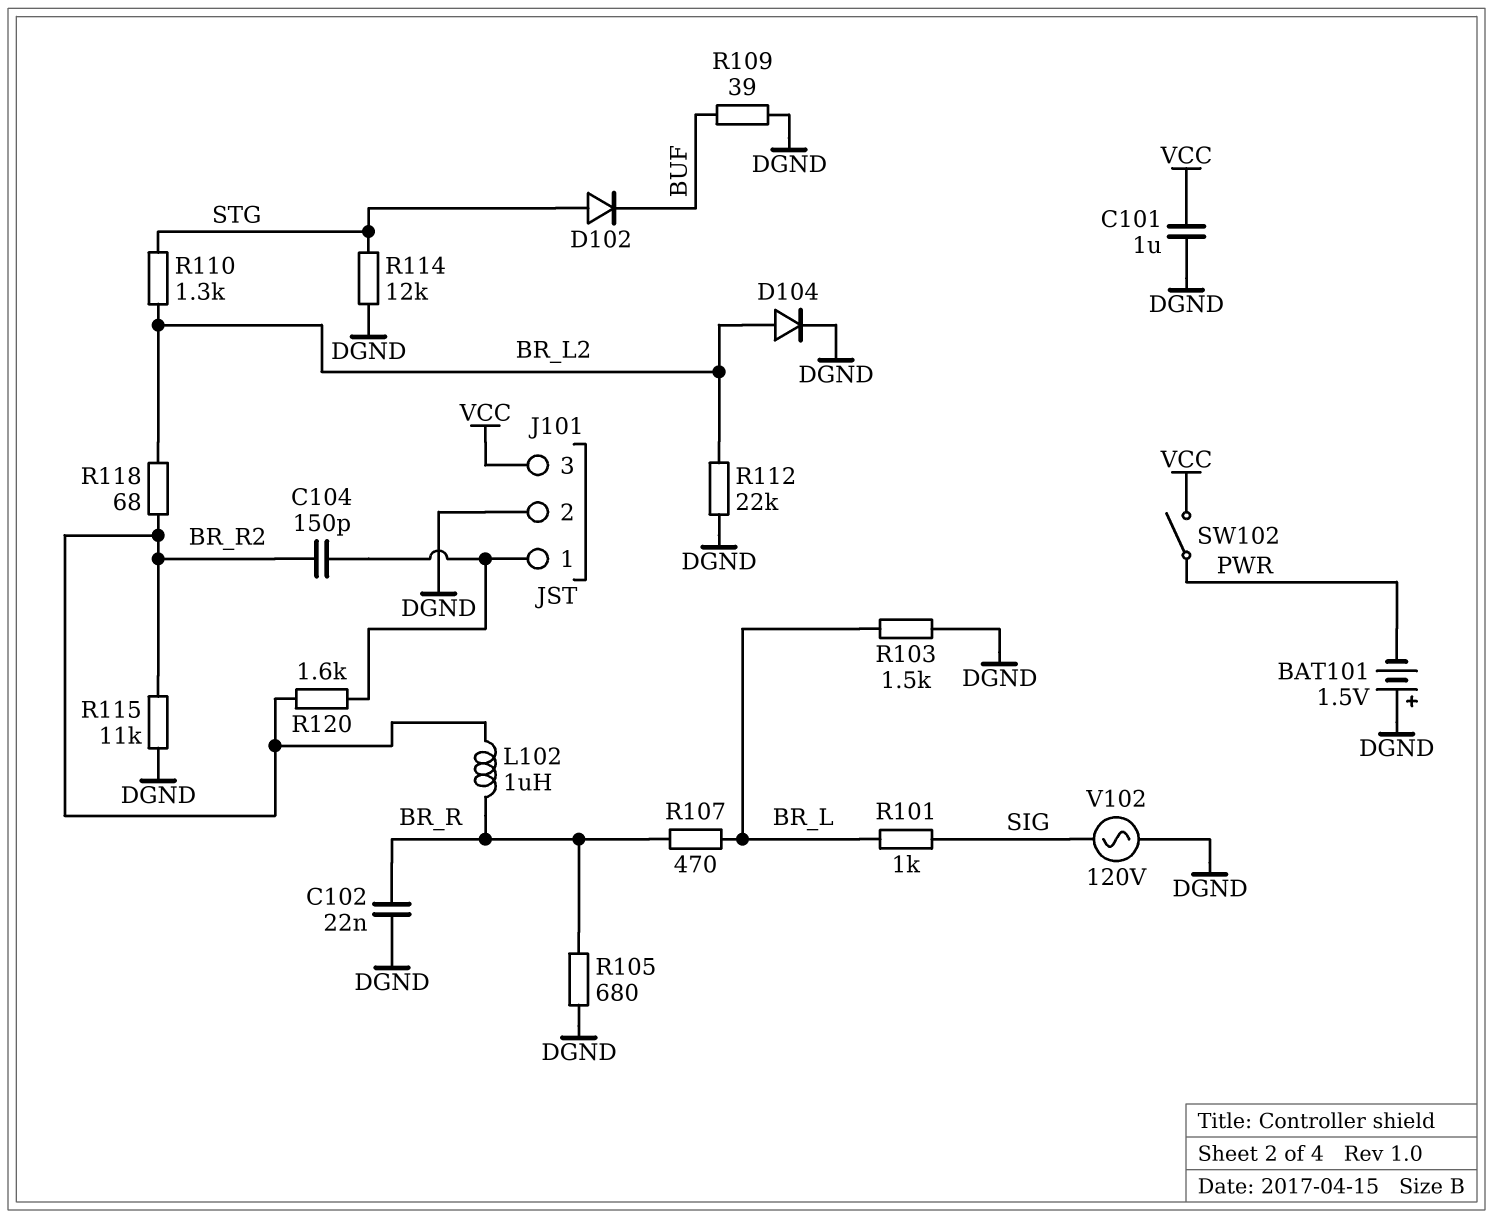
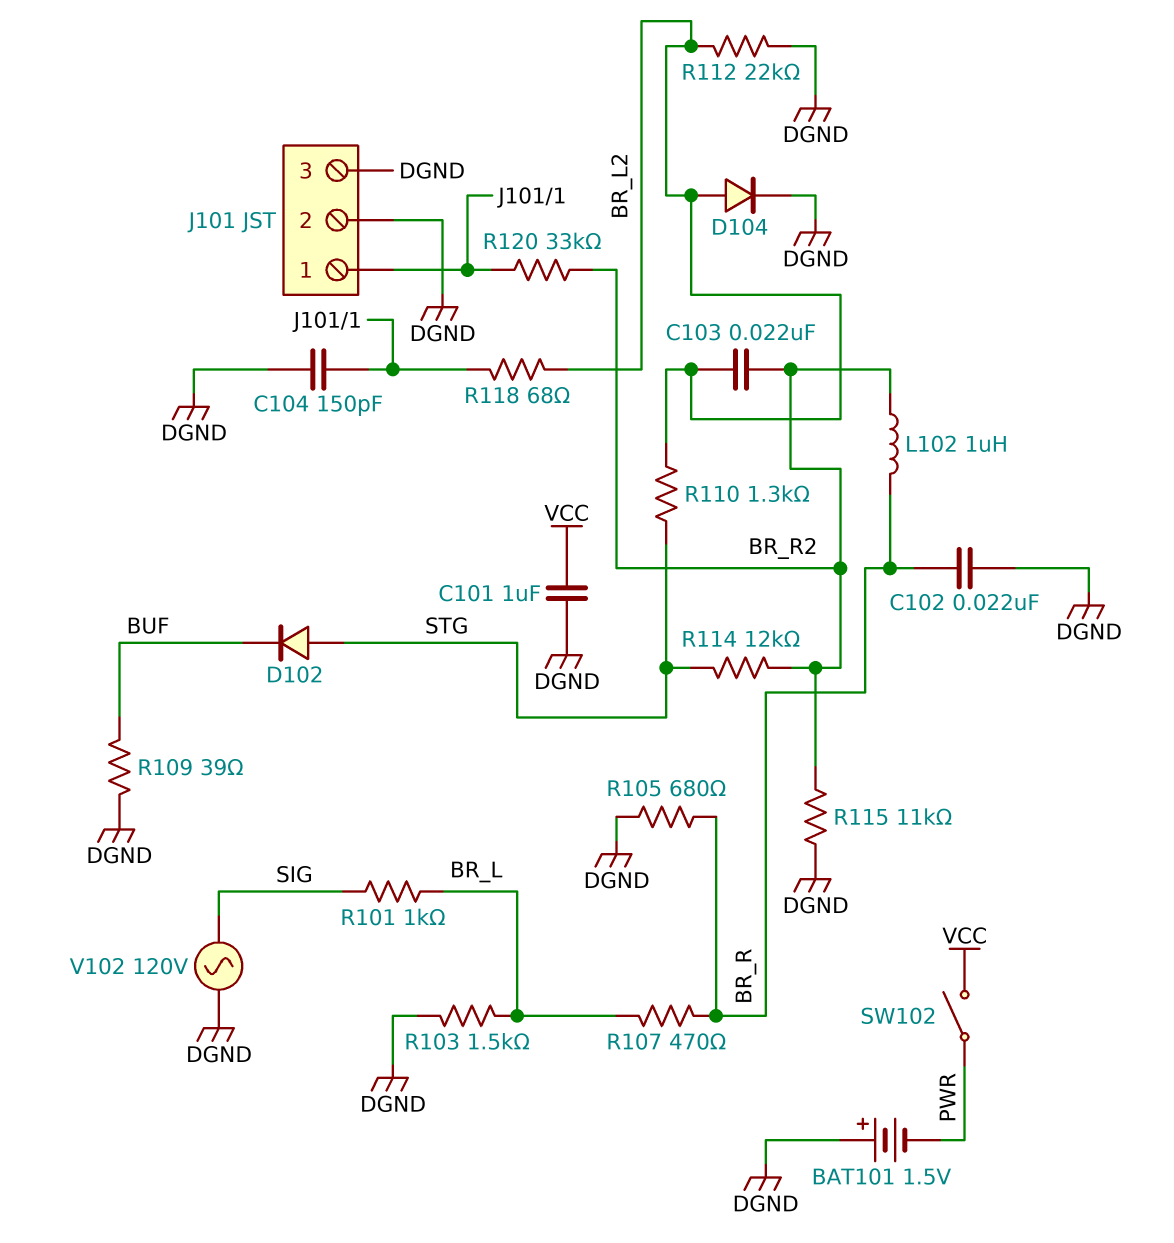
C103: none -> 22nF (BR_L2, BR_R2)
C104: 150pF (BR_R2, J101/1) -> 150pF (DGND, J101/1)
J101 pin 3: VCC -> DGND
R114: 12k (DGND, STG) -> 12k (BR_R2, STG)
R118: 68 (BR_L2, BR_R2) -> 68 (BR_L2, J101/1)
R120: 1.6k (BR_R2, J101/1) -> 33k (BR_R2, J101/1)

